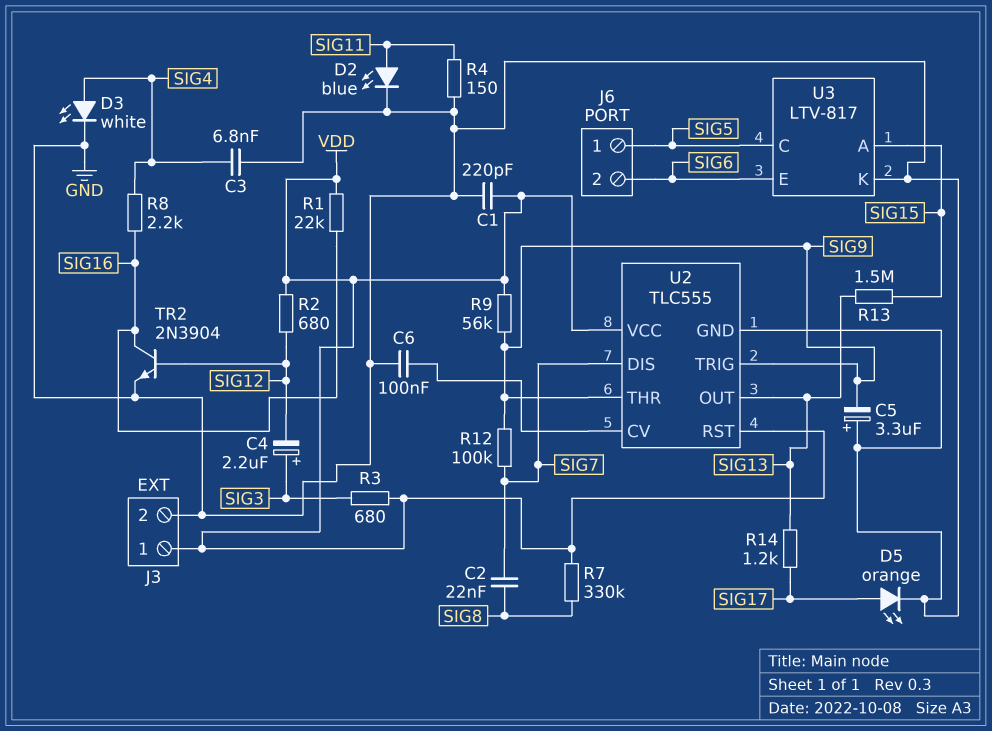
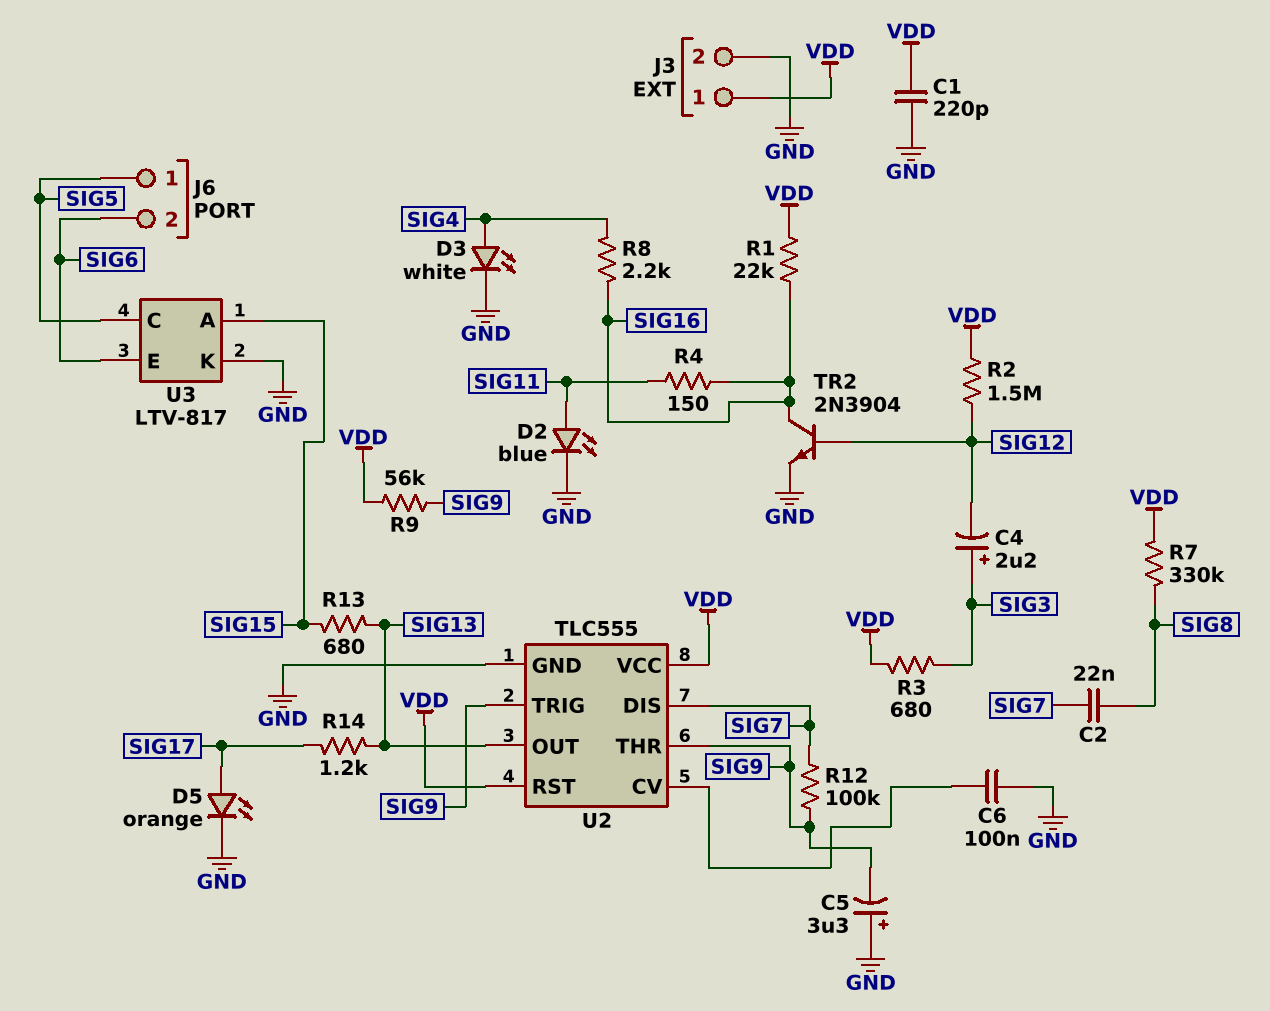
C3: 6.8nF (GND, SIG4) -> none
R2: 680 (SIG12, VDD) -> 1.5M (SIG12, VDD)
R4: 150 (GND, SIG11) -> 150 (SIG11, SIG16)
R13: 1.5M (SIG13, SIG15) -> 680 (SIG13, SIG15)

